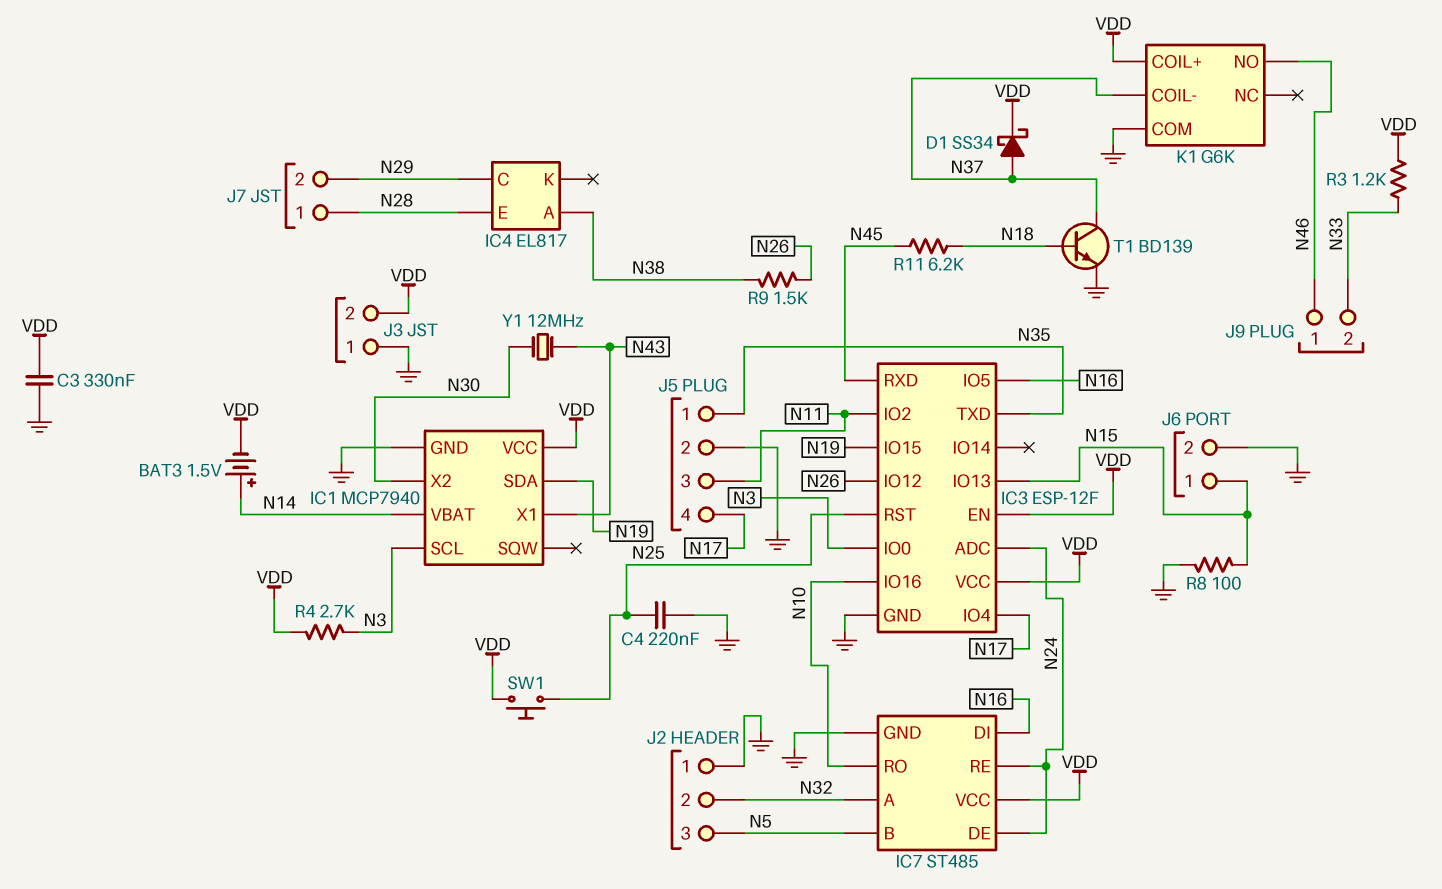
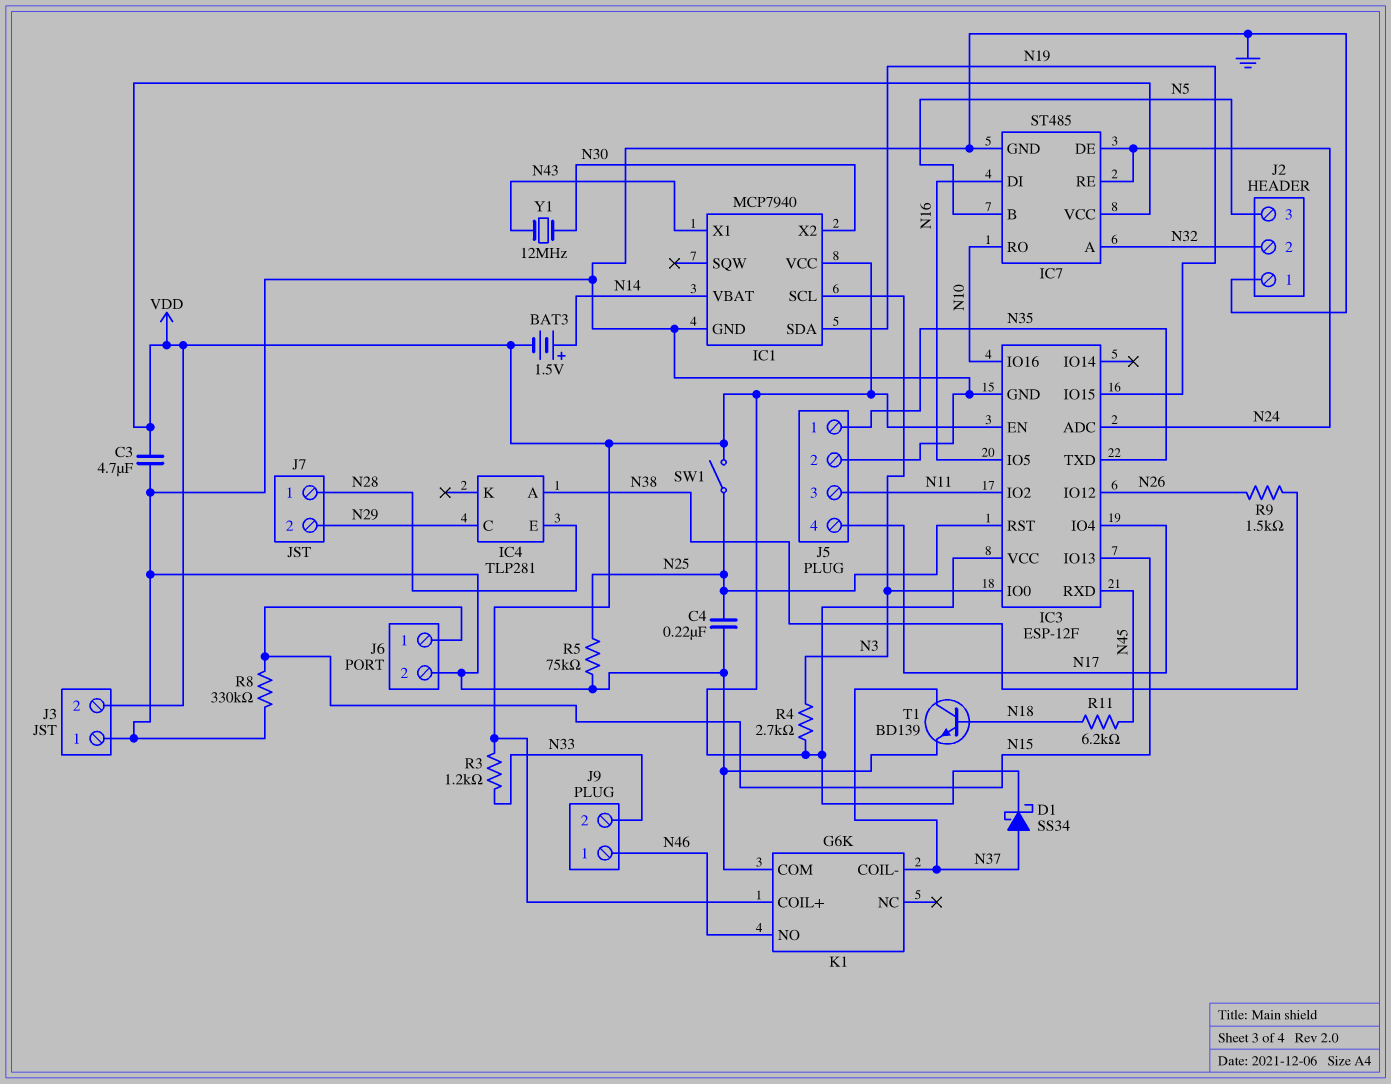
C3: 330nF (GND, VDD) -> 4.7uF (GND, VDD)
IC4: EL817 -> TLP281
R5: none -> 75k (GND, N25)
R8: 100 (GND, N15) -> 330k (GND, N15)
SW1: button (N25, VDD) -> switch (N25, VDD)

